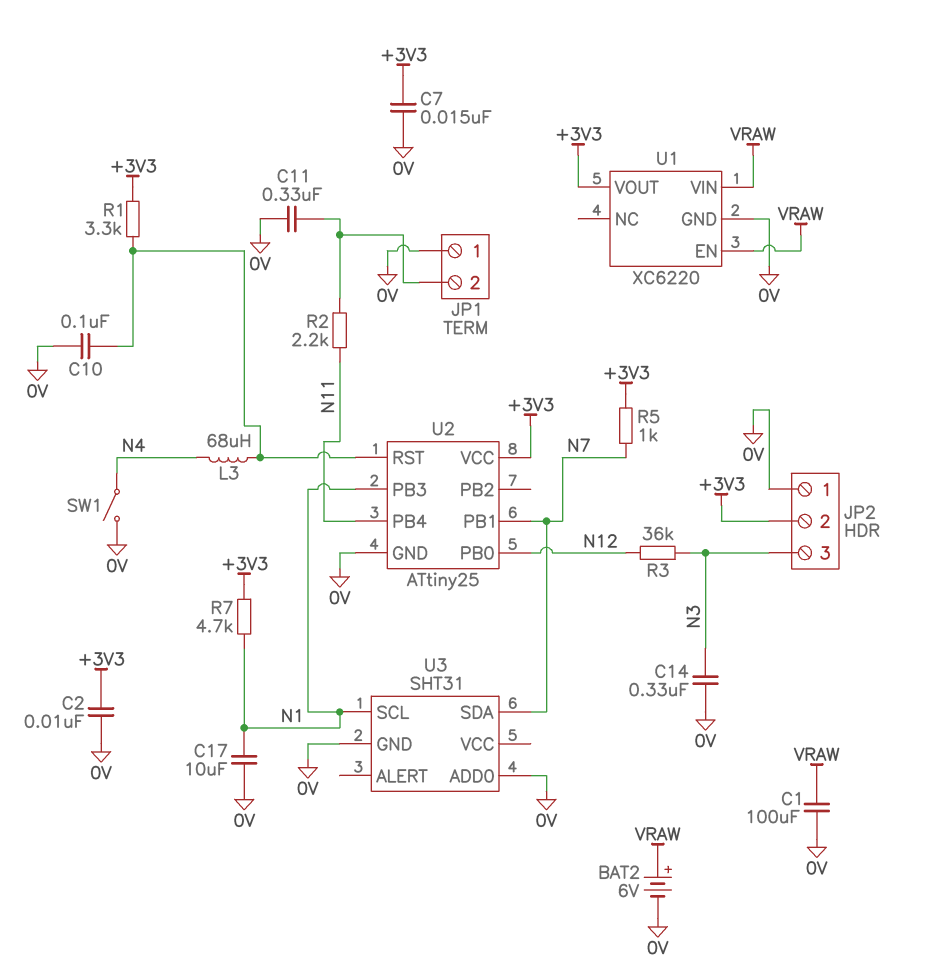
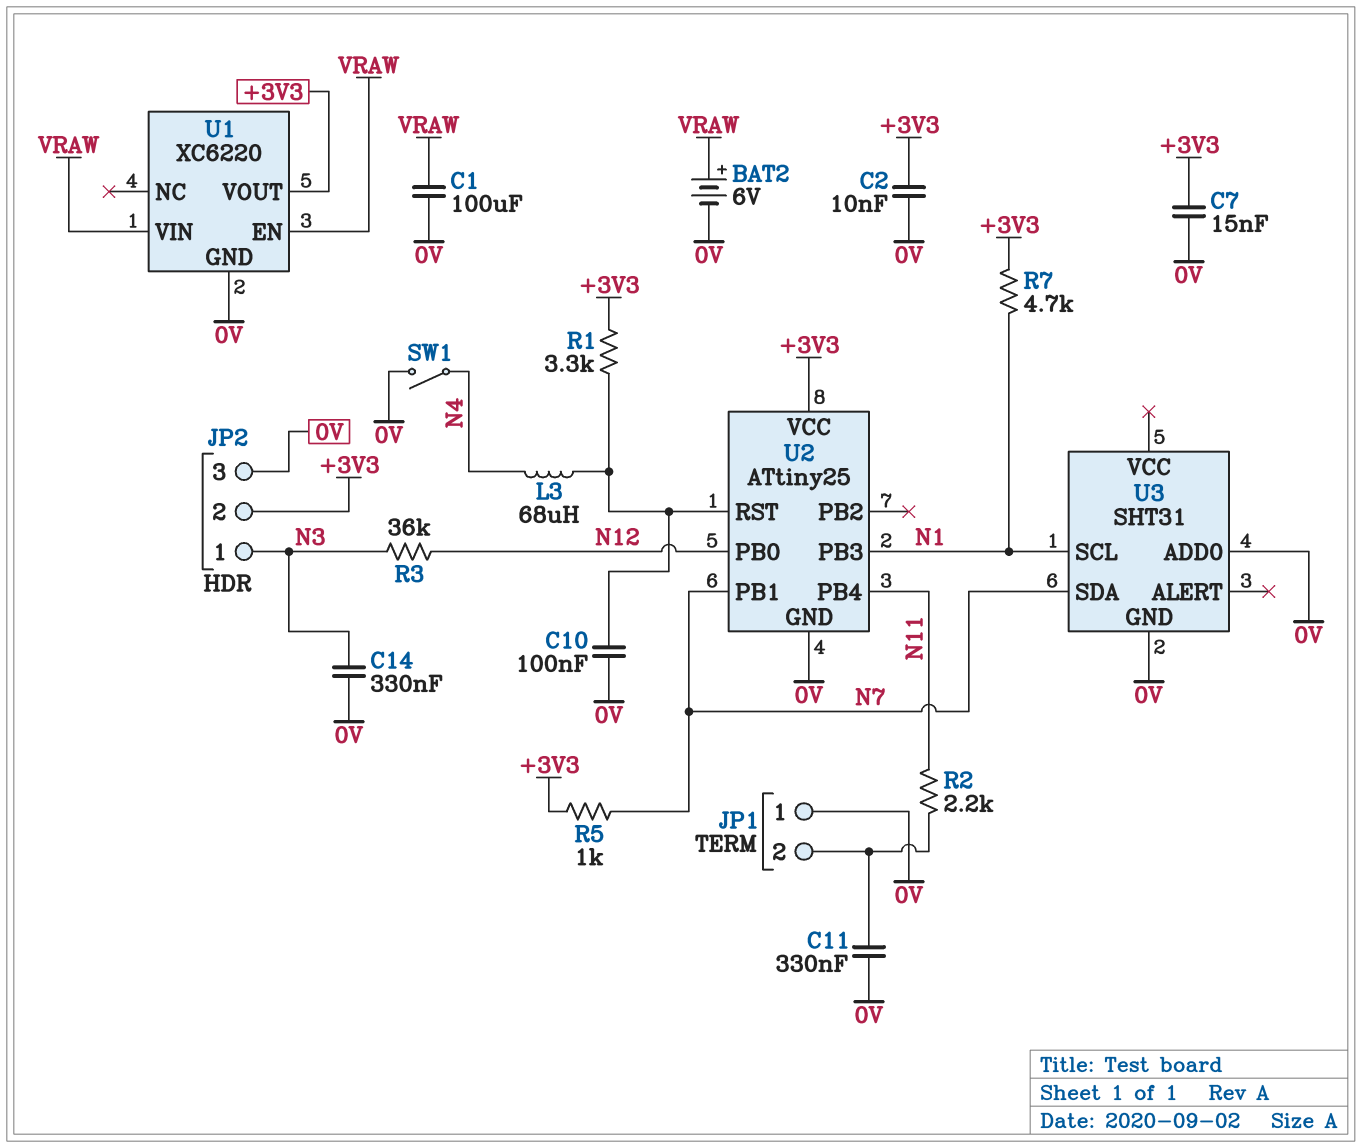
C17: 10uF (0V, N1) -> none
JP2 pin 1: 0V -> N3
JP2 pin 3: N3 -> 0V

